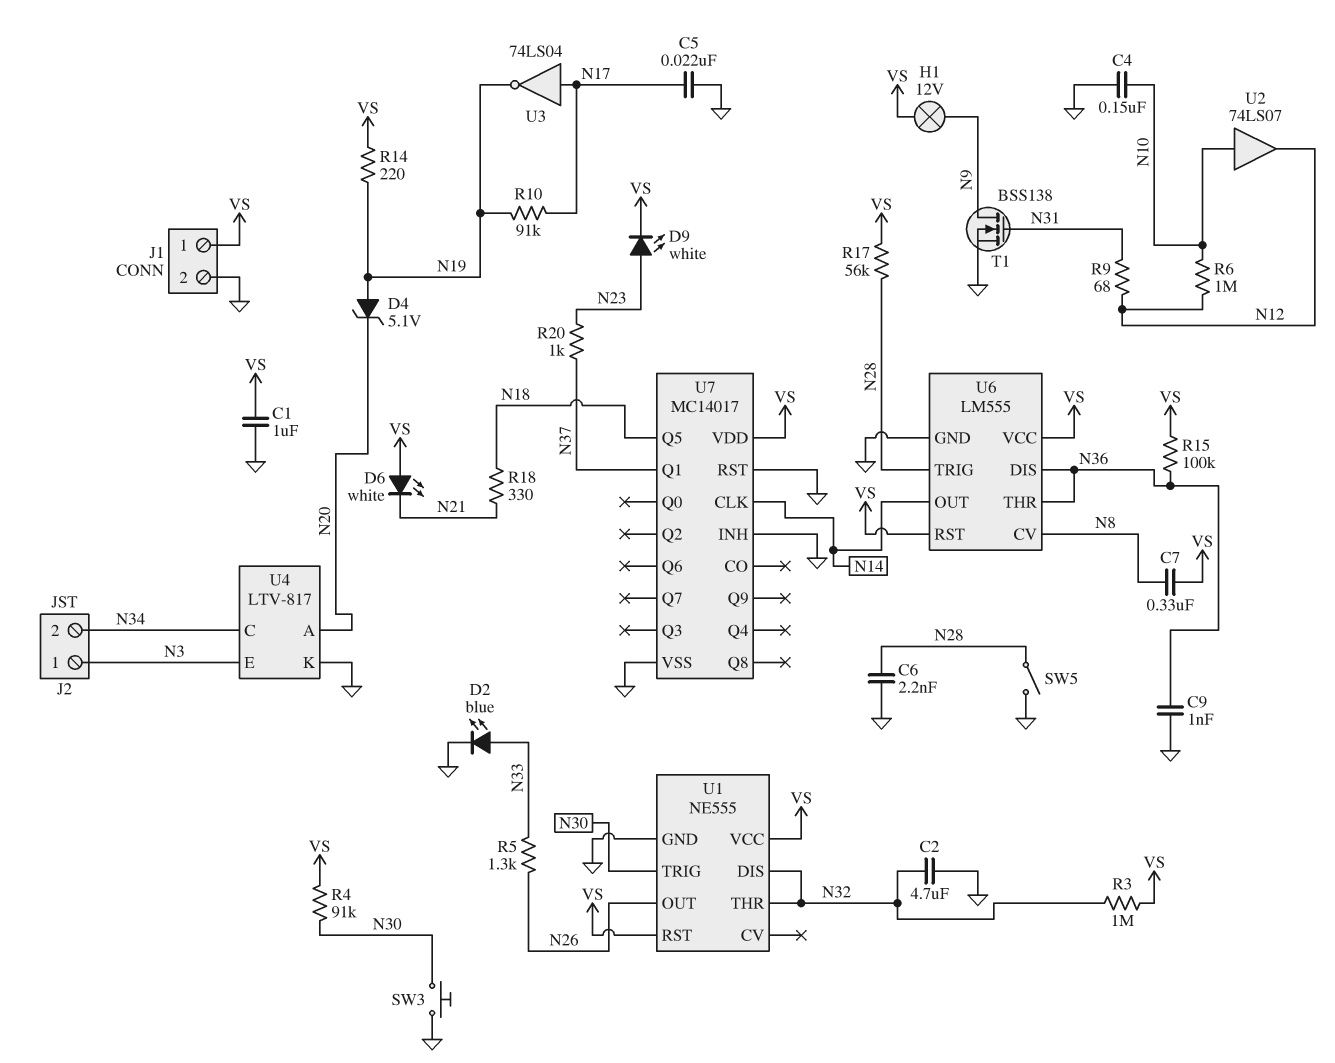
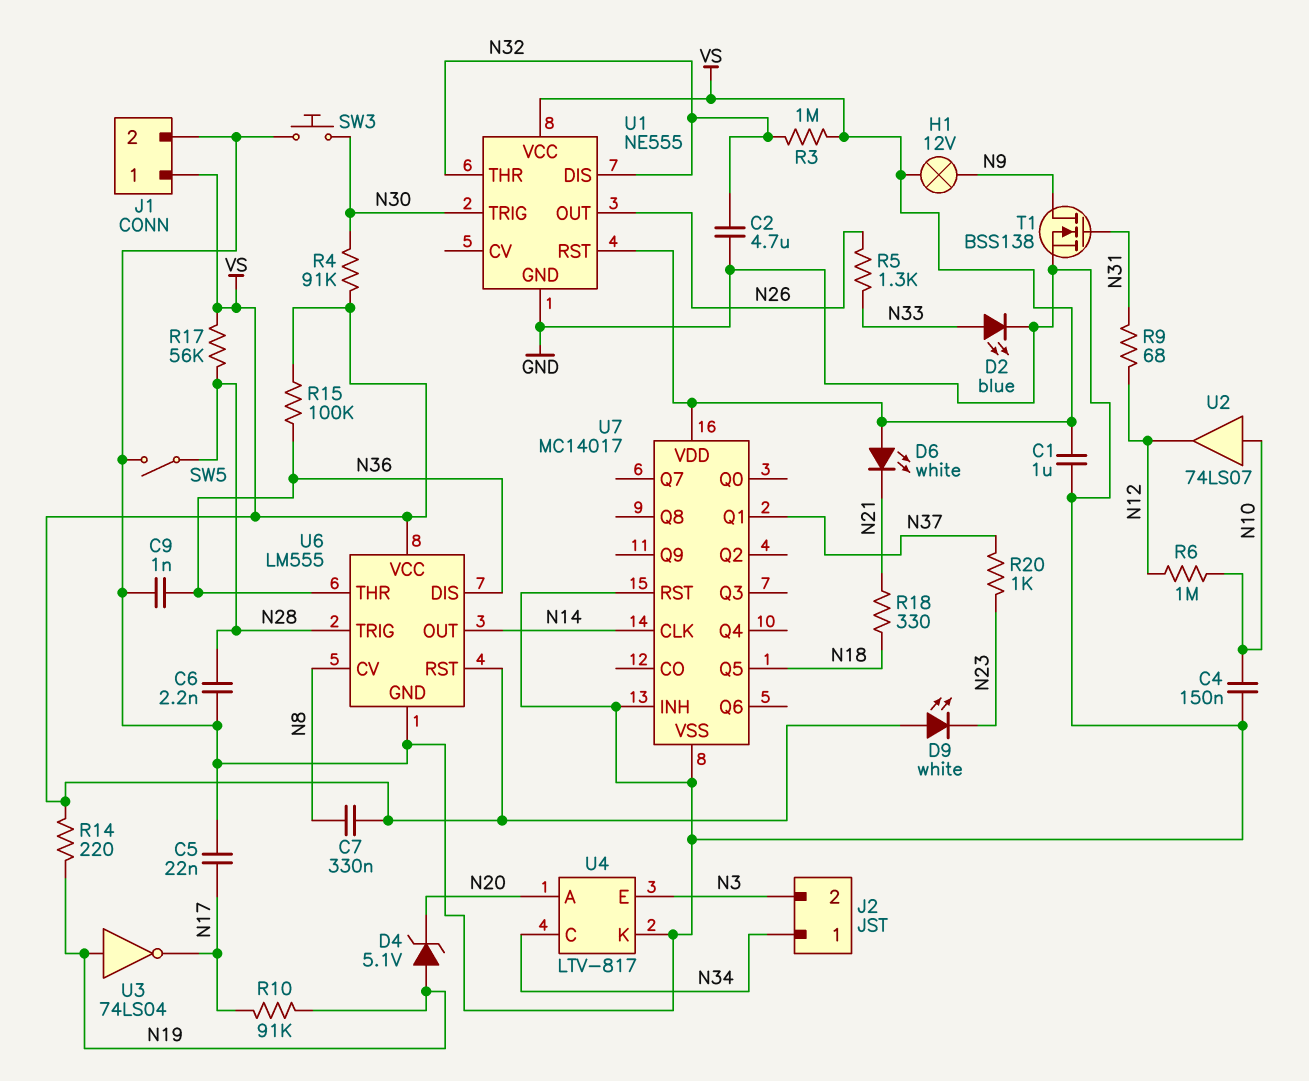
D9: LED white (A N23, K VS) -> LED white (A VS, K N23)
J2 pin 1: N3 -> N34
J2 pin 2: N34 -> N3
U3: NOT 74LS04 (in N17, out N19) -> NOT 74LS04 (in N19, out N17)

